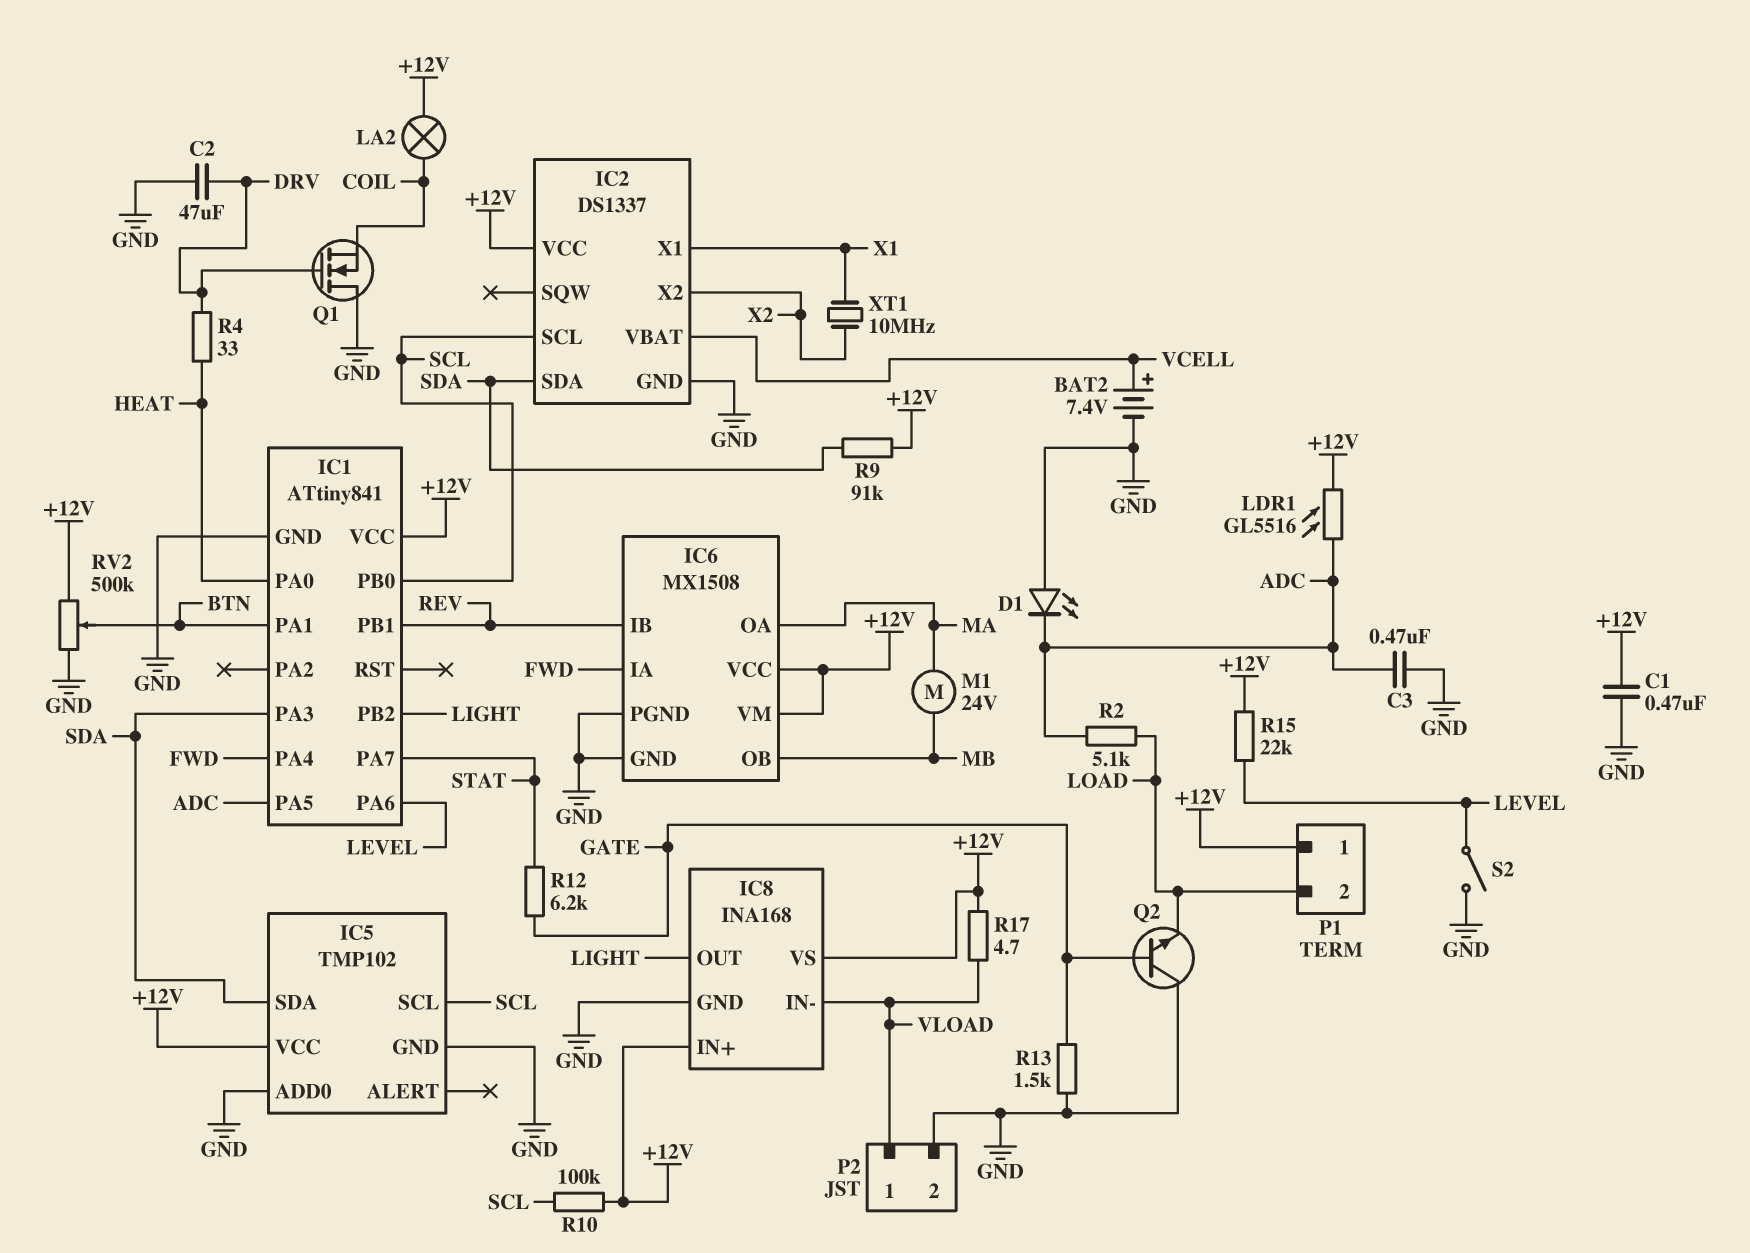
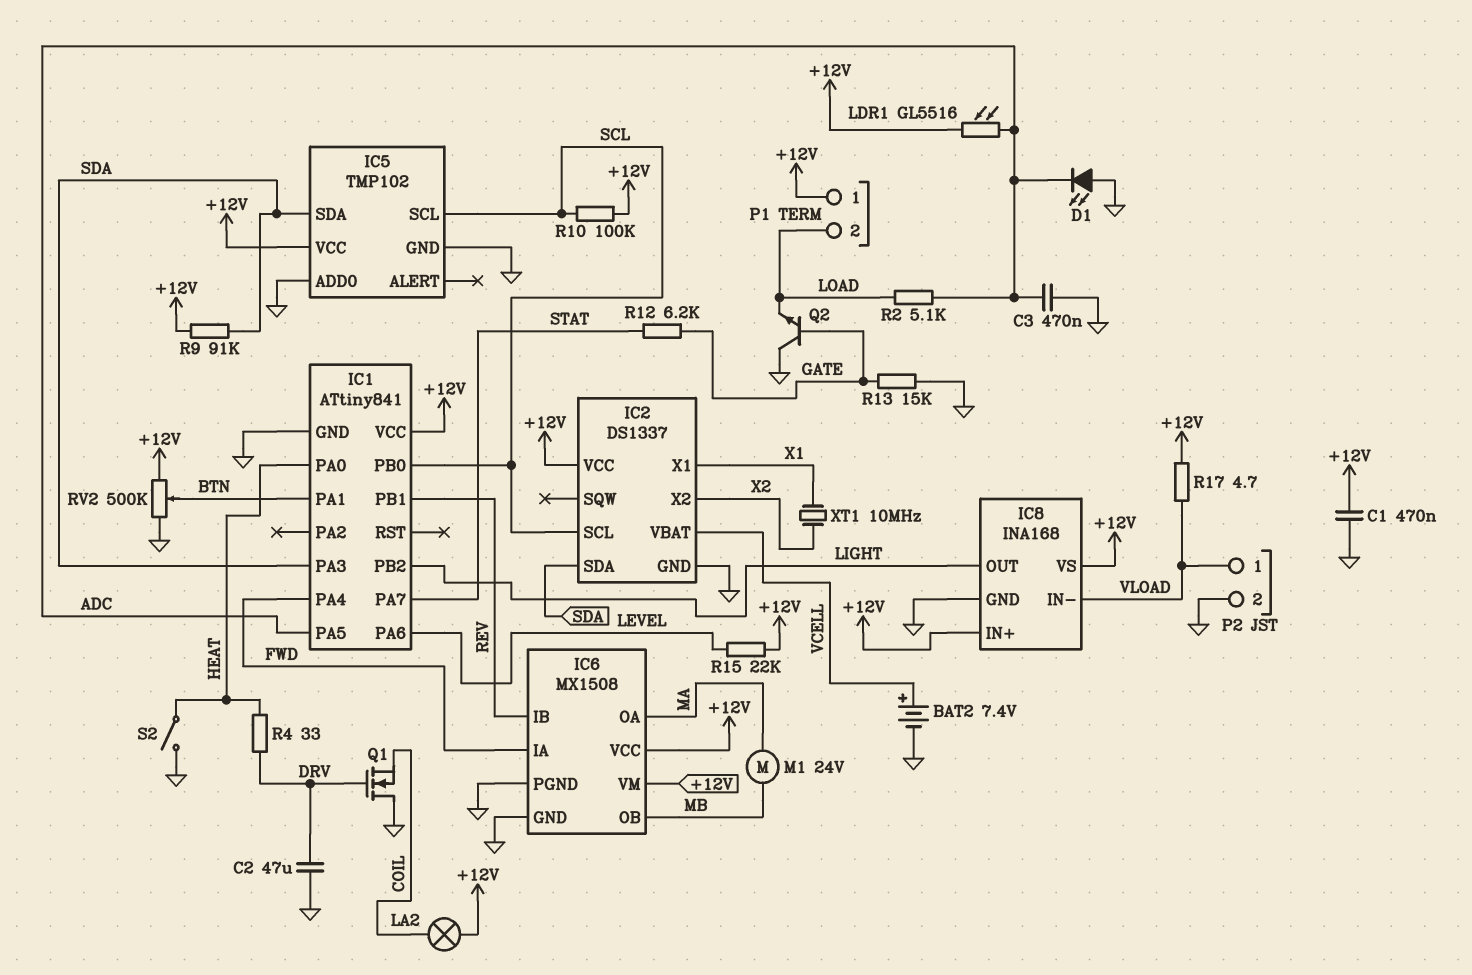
R13: 1.5k (GATE, GND) -> 15k (GATE, GND)
S2: switch (GND, LEVEL) -> switch (GND, HEAT)

